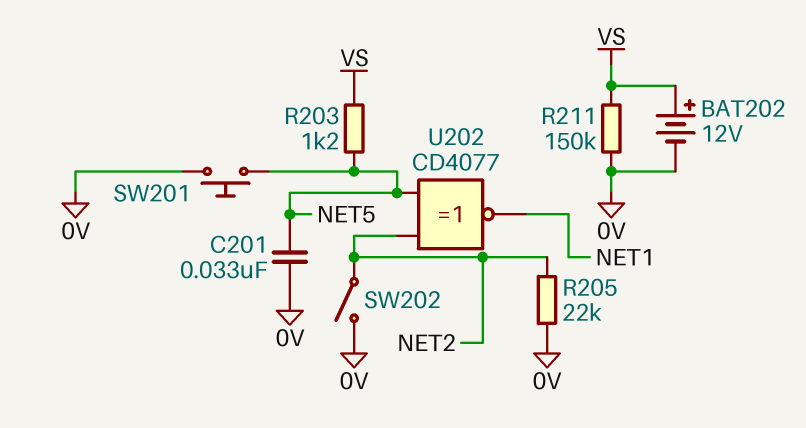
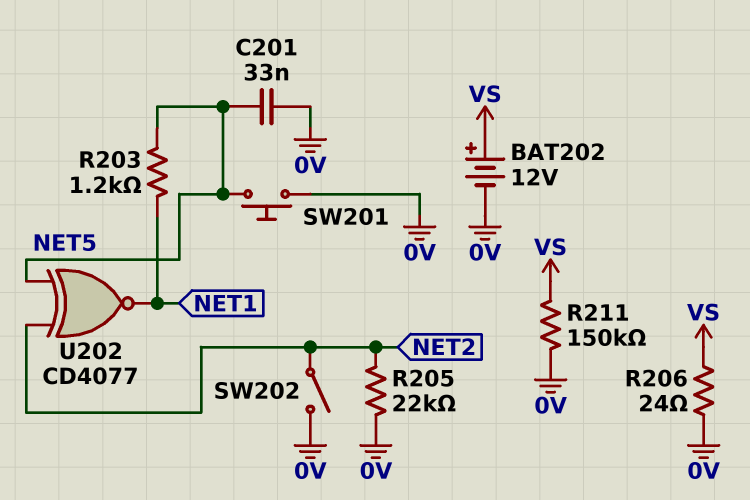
R203: 1.2k (NET5, VS) -> 1.2k (NET1, NET5)
R206: none -> 24 (0V, VS)

